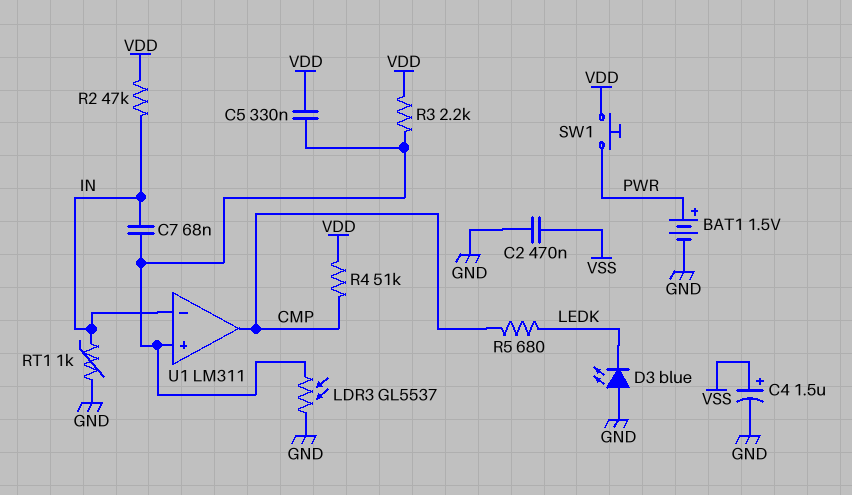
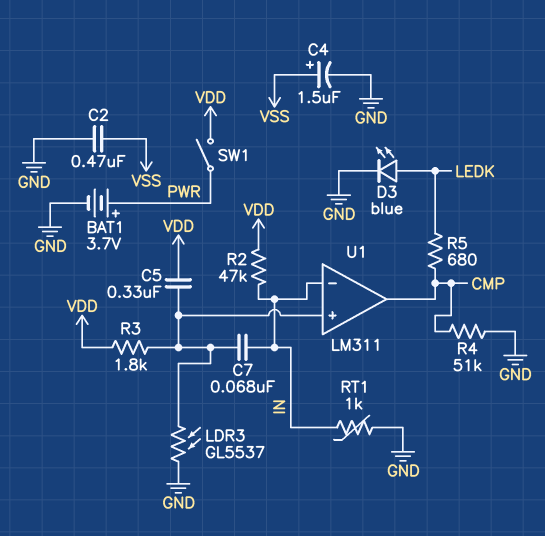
BAT1: 1.5V (plus PWR, minus GND) -> 3.7V (plus PWR, minus GND)
D3: LED blue (A GND, K LEDK) -> LED blue (A LEDK, K GND)
R3: 2.2k (U1/in+, VDD) -> 1.8k (U1/in+, VDD)
R4: 51k (CMP, VDD) -> 51k (CMP, GND)
SW1: button (PWR, VDD) -> switch (PWR, VDD)

